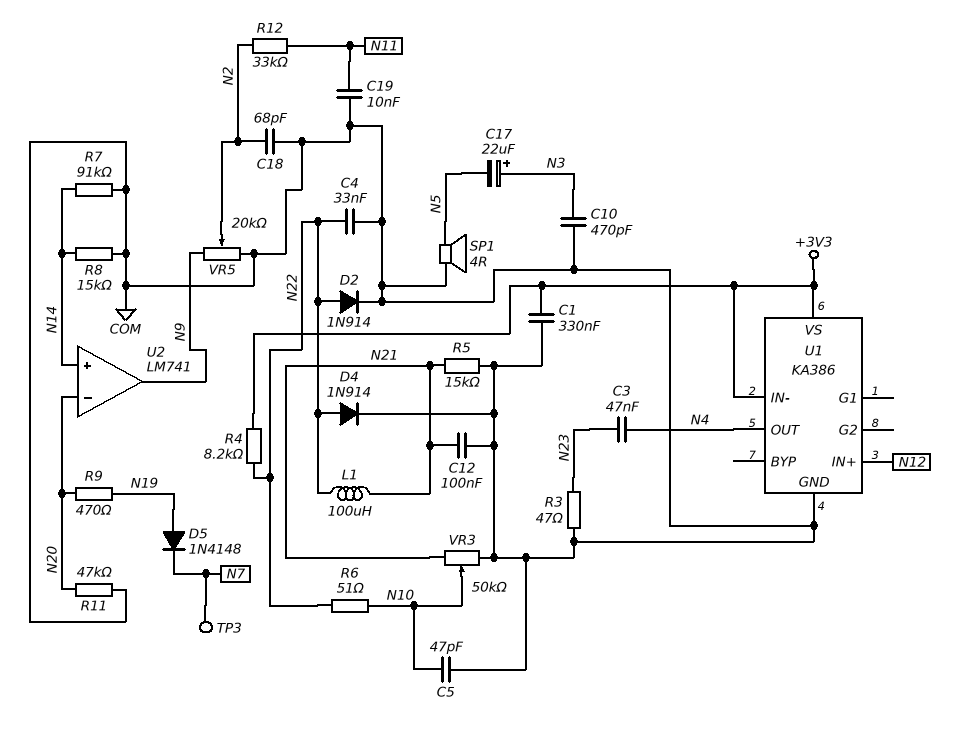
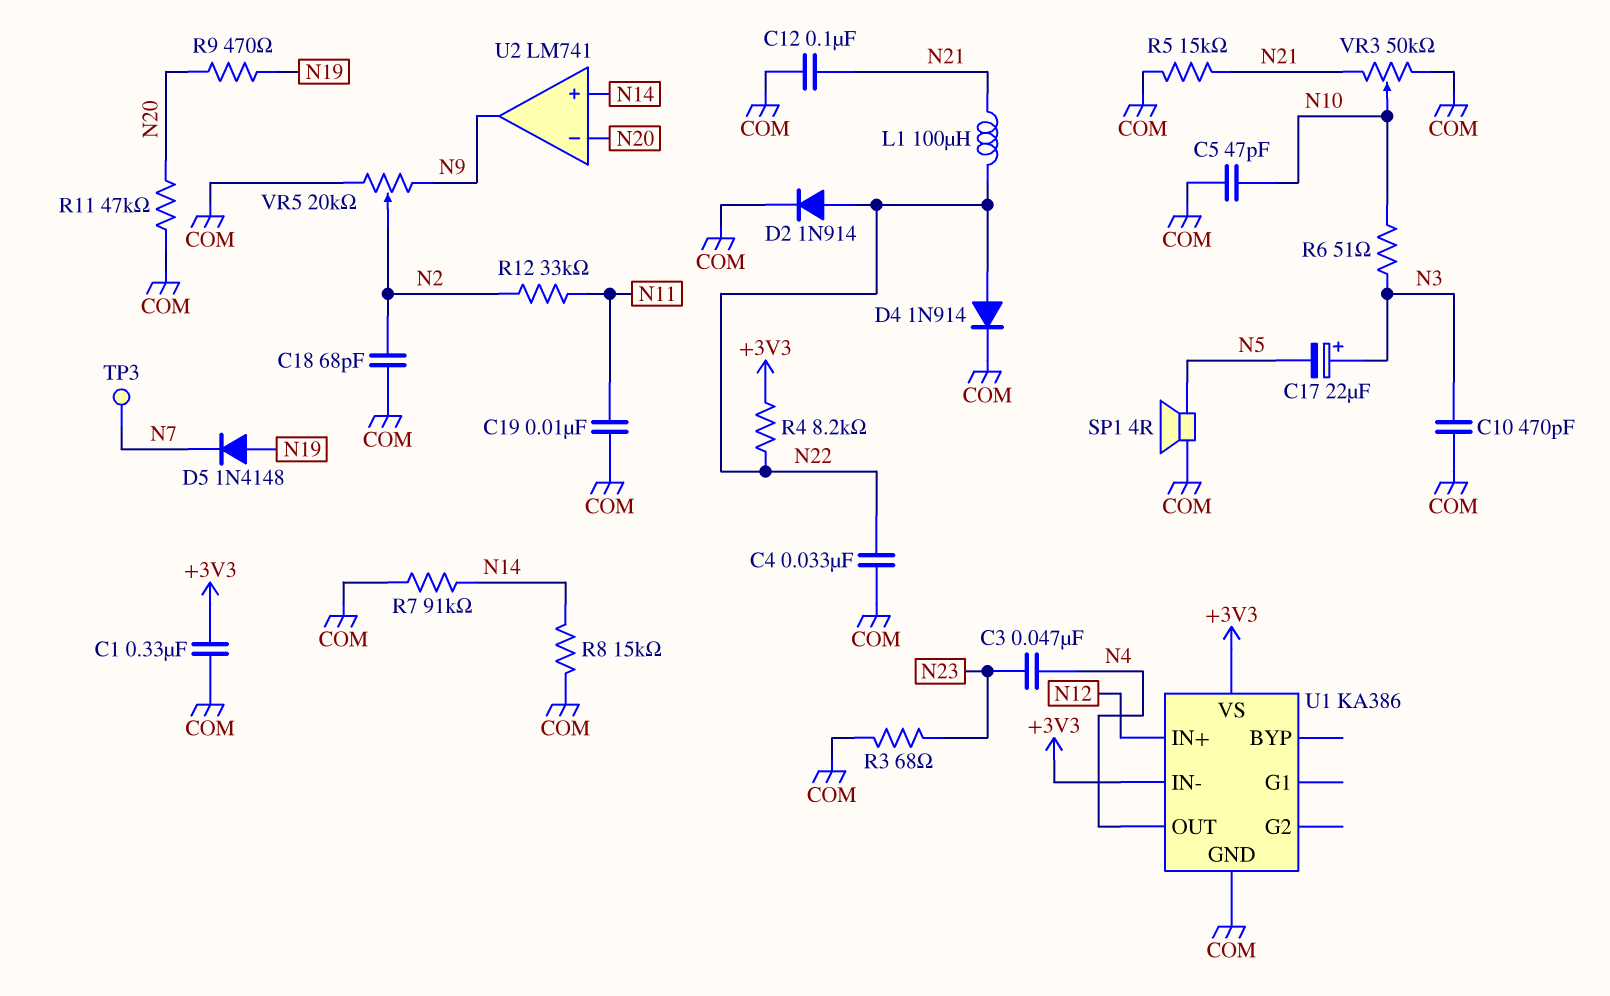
R3: 47 (COM, N23) -> 68 (COM, N23)
R6: 51 (N10, N22) -> 51 (N3, N10)

